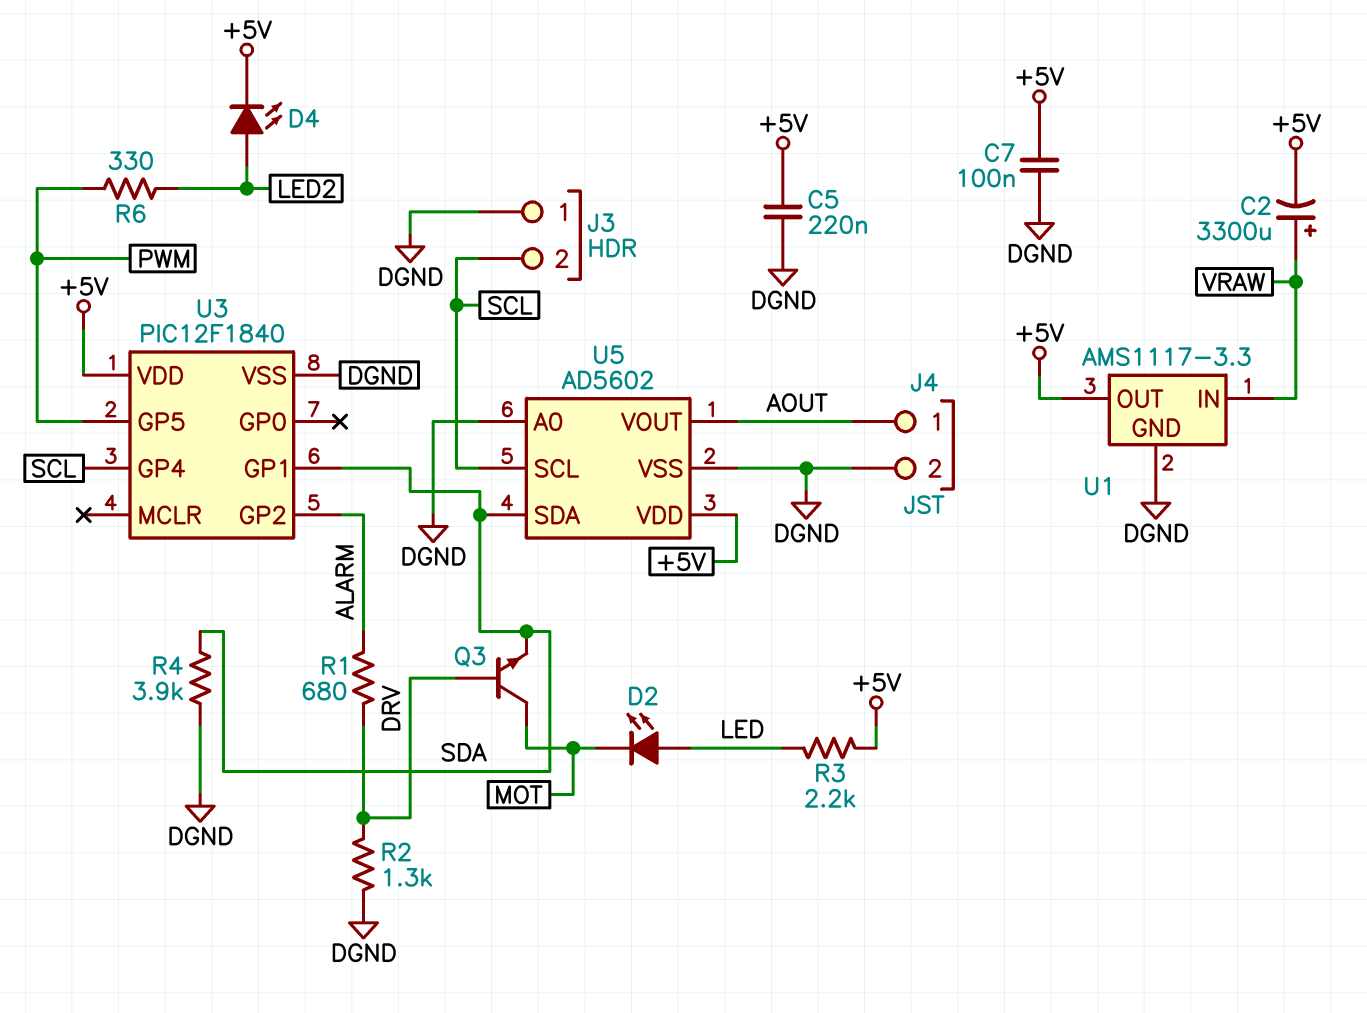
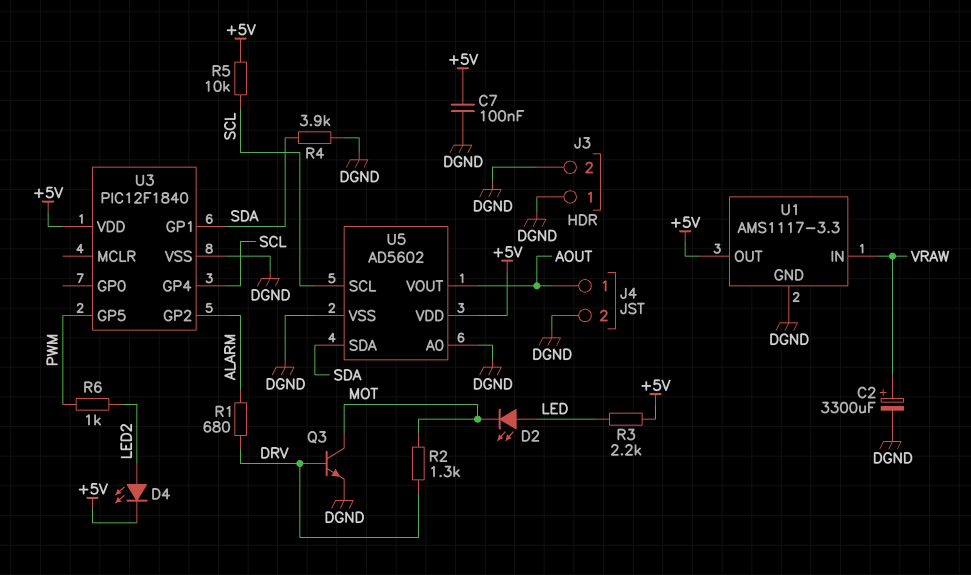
C2: 3300uF (plus VRAW, minus +5V) -> 3300uF (plus VRAW, minus DGND)
C5: 220nF (+5V, DGND) -> none
J3 pin 2: SCL -> DGND
Q3: NPN (B DRV, C MOT, E SDA) -> NPN (B DRV, C MOT, E DGND)
R2: 1.3k (DGND, DRV) -> 1.3k (DRV, MOT)
R5: none -> 10k (+5V, SCL)
R6: 330 (LED2, PWM) -> 1k (LED2, PWM)

